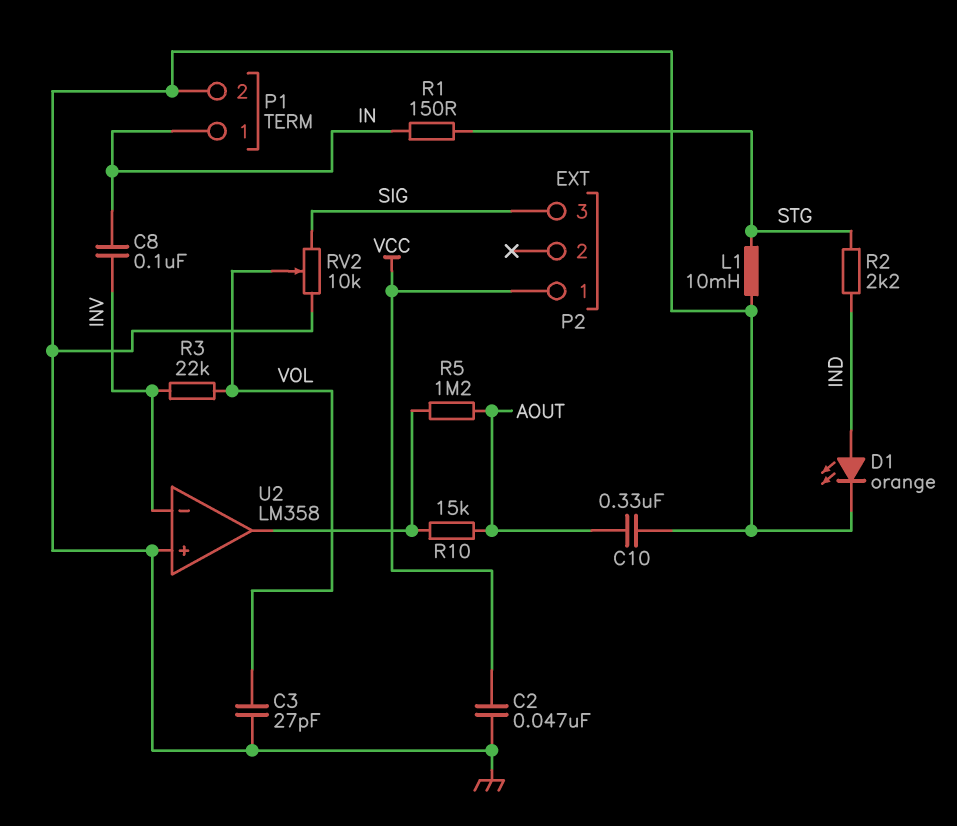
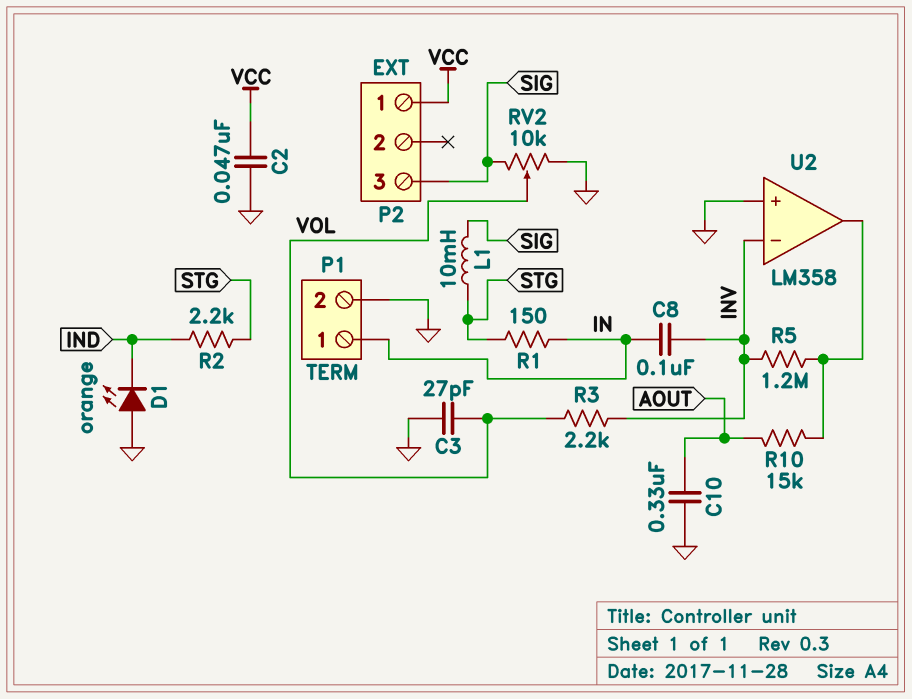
D1: LED orange (A IND, K GND) -> LED orange (A GND, K IND)
L1: 10mH (GND, STG) -> 10mH (SIG, STG)
R3: 22k (INV, VOL) -> 2.2k (INV, VOL)
R5: 1.2M (AOUT, U2/out) -> 1.2M (INV, U2/out)

